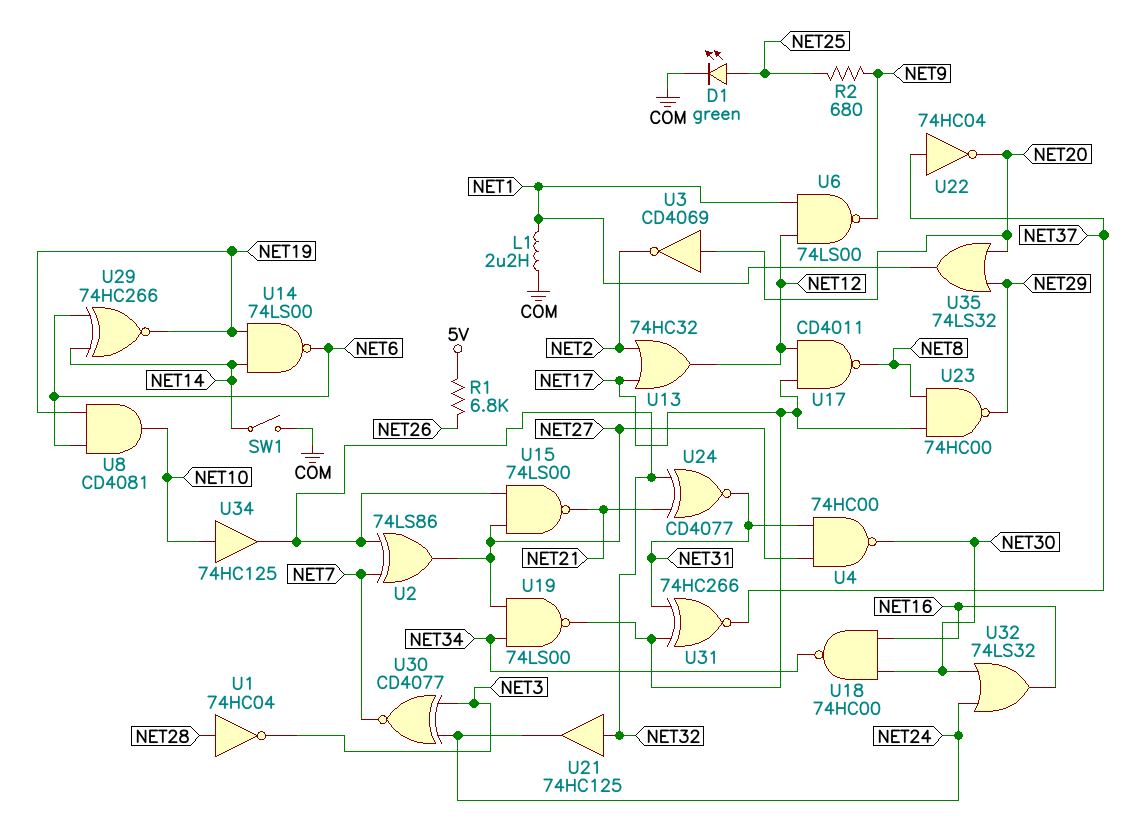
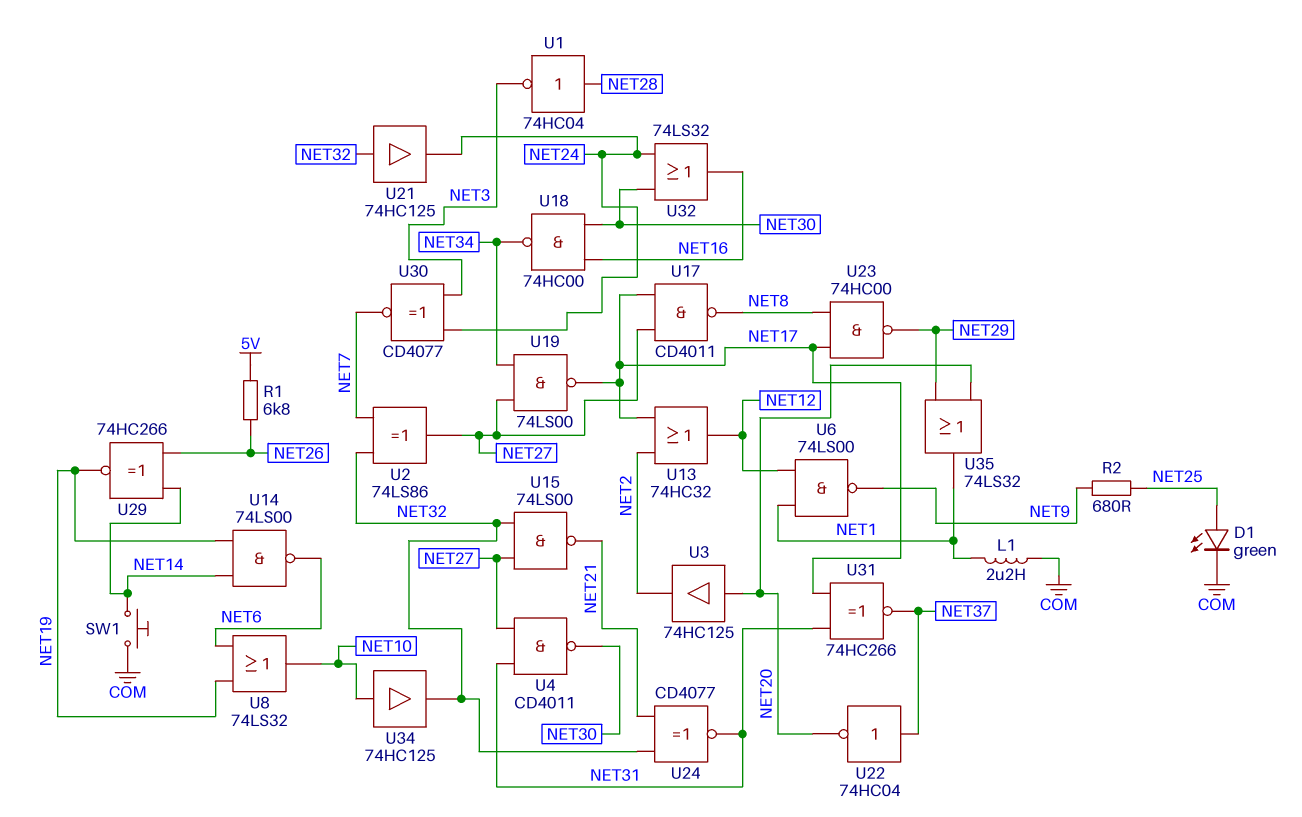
SW1: switch (COM, NET14) -> button (COM, NET14)
U3: NOT CD4069 (in NET20, out NET2) -> buffer 74HC125 (in NET20, out NET2)
U4: NAND 74HC00 (in NET27, in NET31, out NET30) -> NAND CD4011 (in NET27, in NET31, out NET30)
U8: AND CD4081 (in NET6, in NET19, out NET10) -> OR 74LS32 (in NET6, in NET19, out NET10)
U17: NAND CD4011 (in NET12, in NET17, out NET8) -> NAND CD4011 (in NET17, in NET27, out NET8)
U29: XNOR 74HC266 (in NET6, in NET14, out NET19) -> XNOR 74HC266 (in NET14, in NET26, out NET19)

